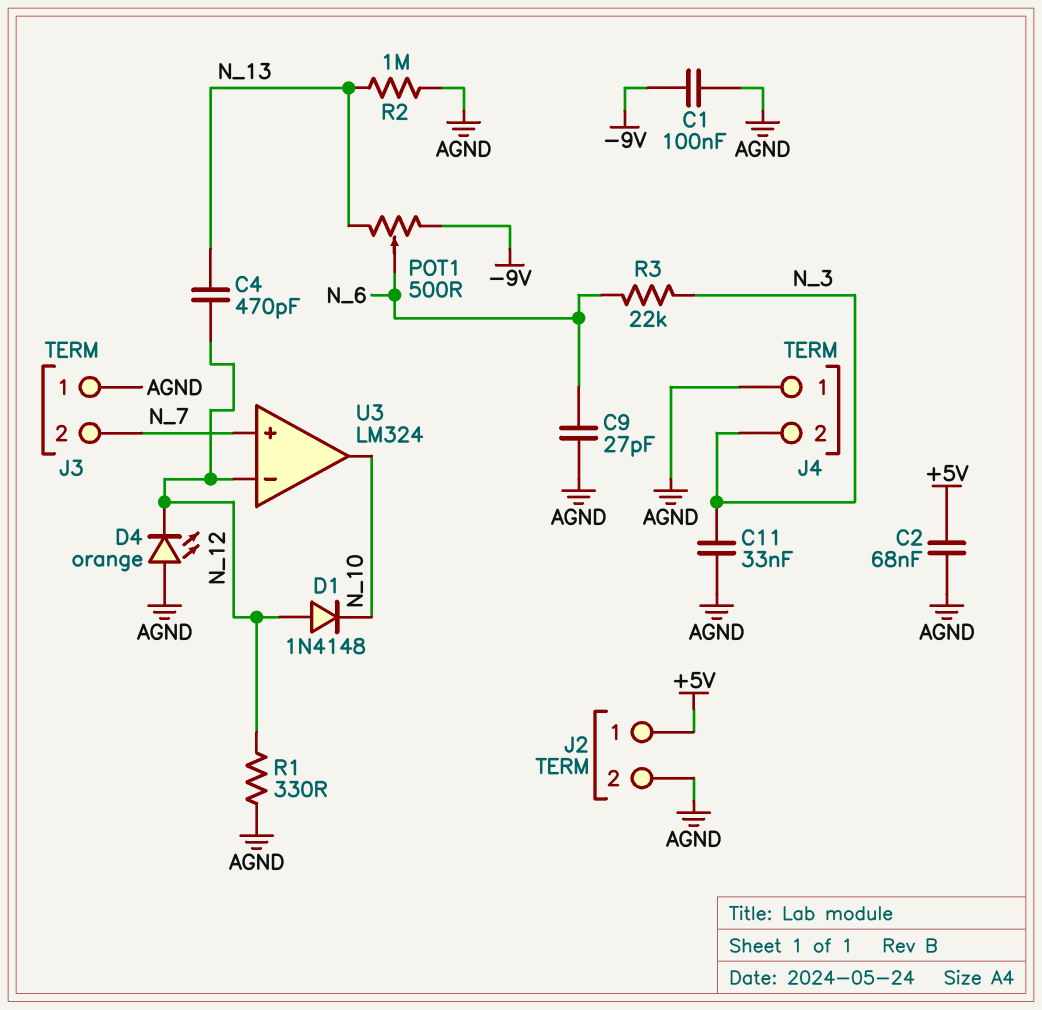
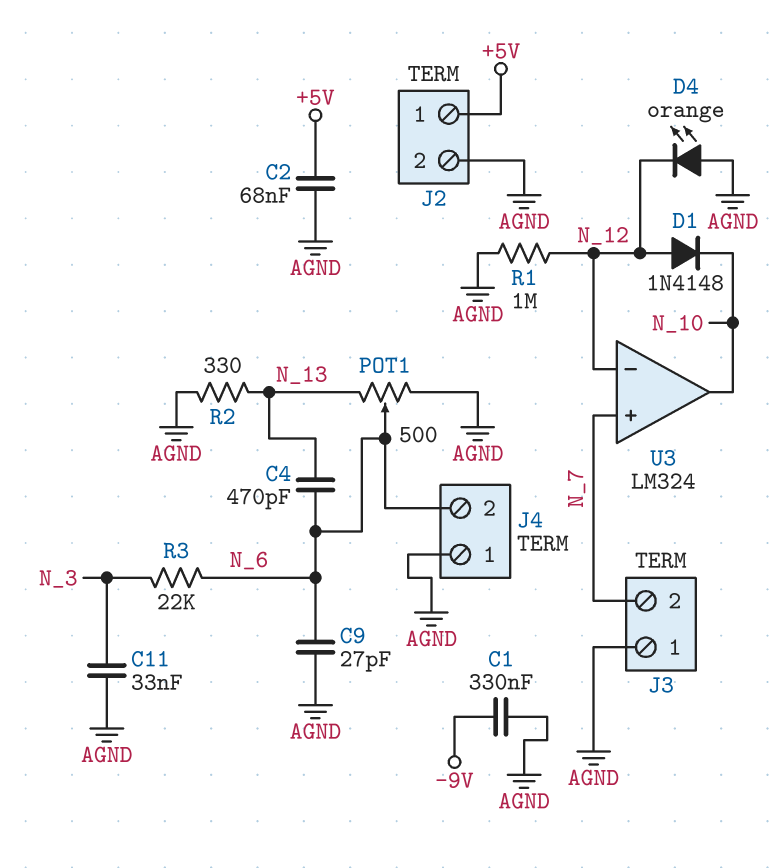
C1: 100nF (-9V, AGND) -> 330nF (-9V, AGND)
C4: 470pF (N_12, N_13) -> 470pF (N_6, N_13)
J4 pin 2: N_3 -> N_6
POT1: 500 (-9V, N_13, wiper N_6) -> 500 (AGND, N_13, wiper N_6)
R1: 330 (AGND, N_12) -> 1M (AGND, N_12)
R2: 1M (AGND, N_13) -> 330 (AGND, N_13)

